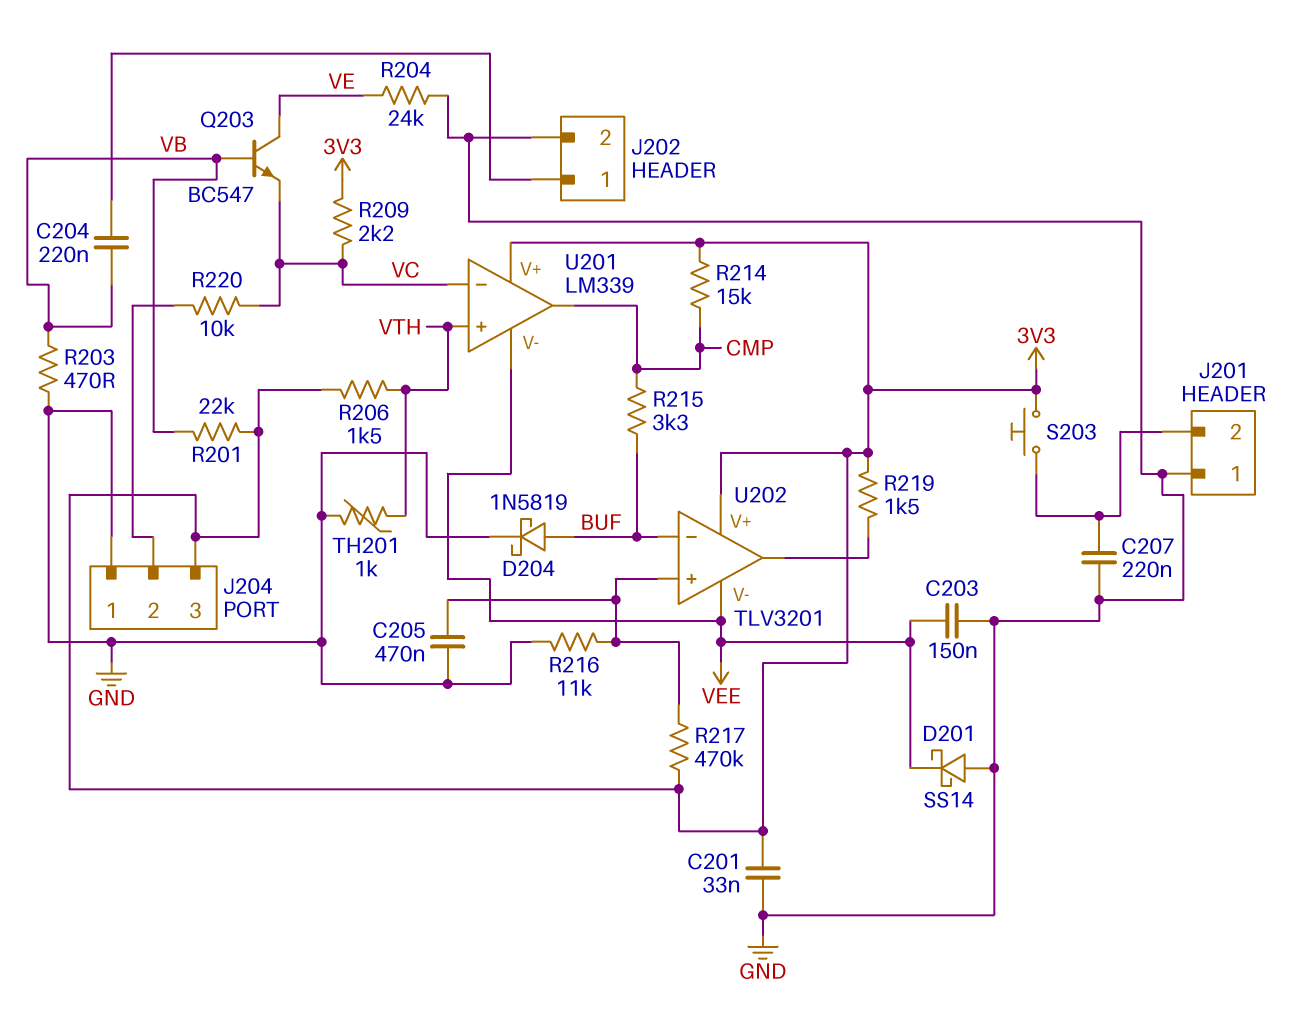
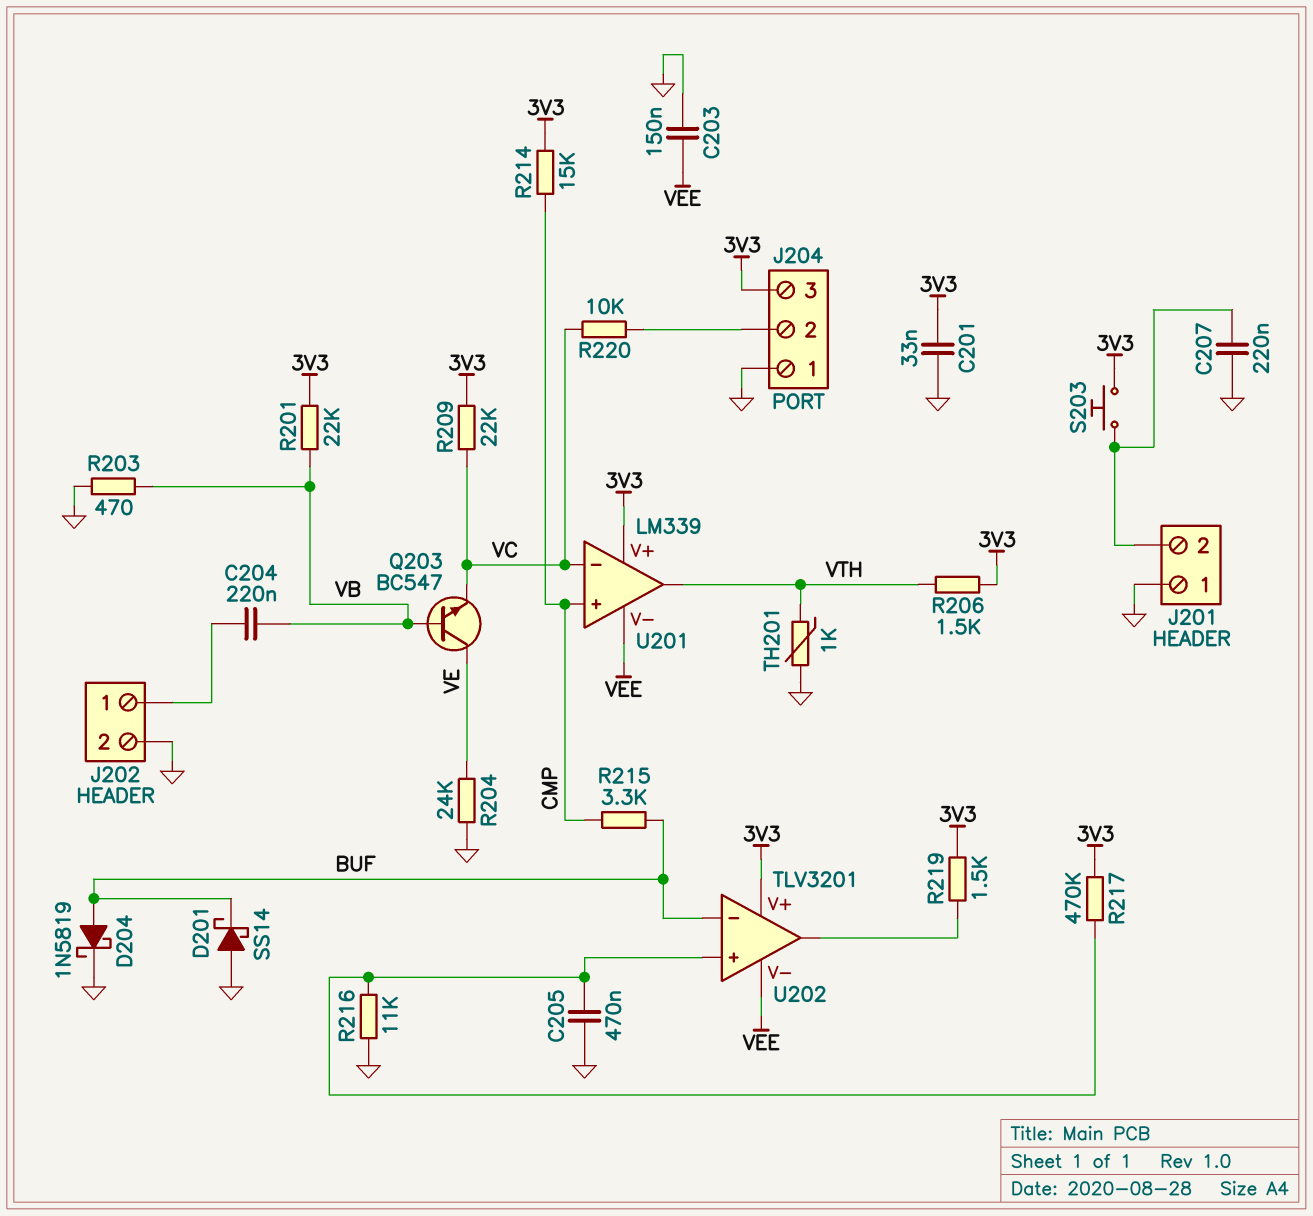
D201: schottky SS14 (A GND, K VEE) -> schottky SS14 (A GND, K BUF)
R209: 2.2k (3V3, VC) -> 22k (3V3, VC)
U201 pin in+: VTH -> CMP
U201 pin out: CMP -> VTH

